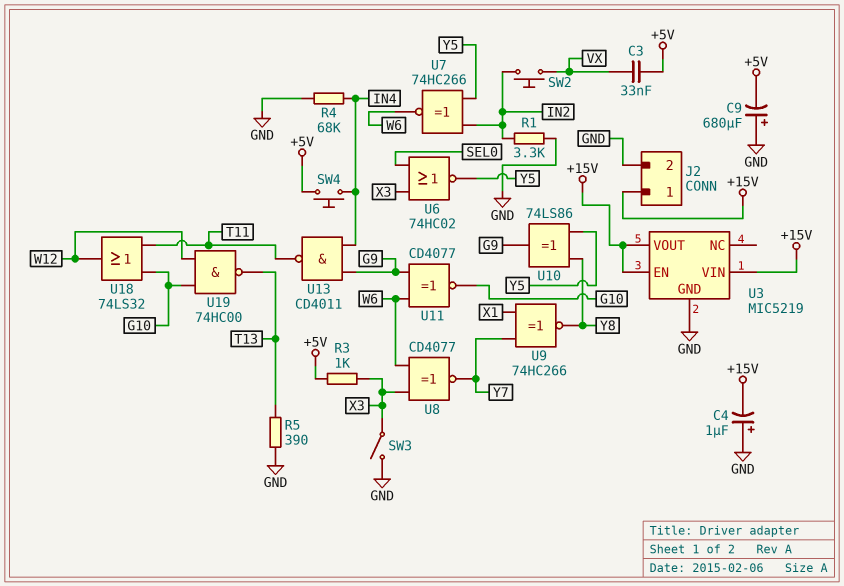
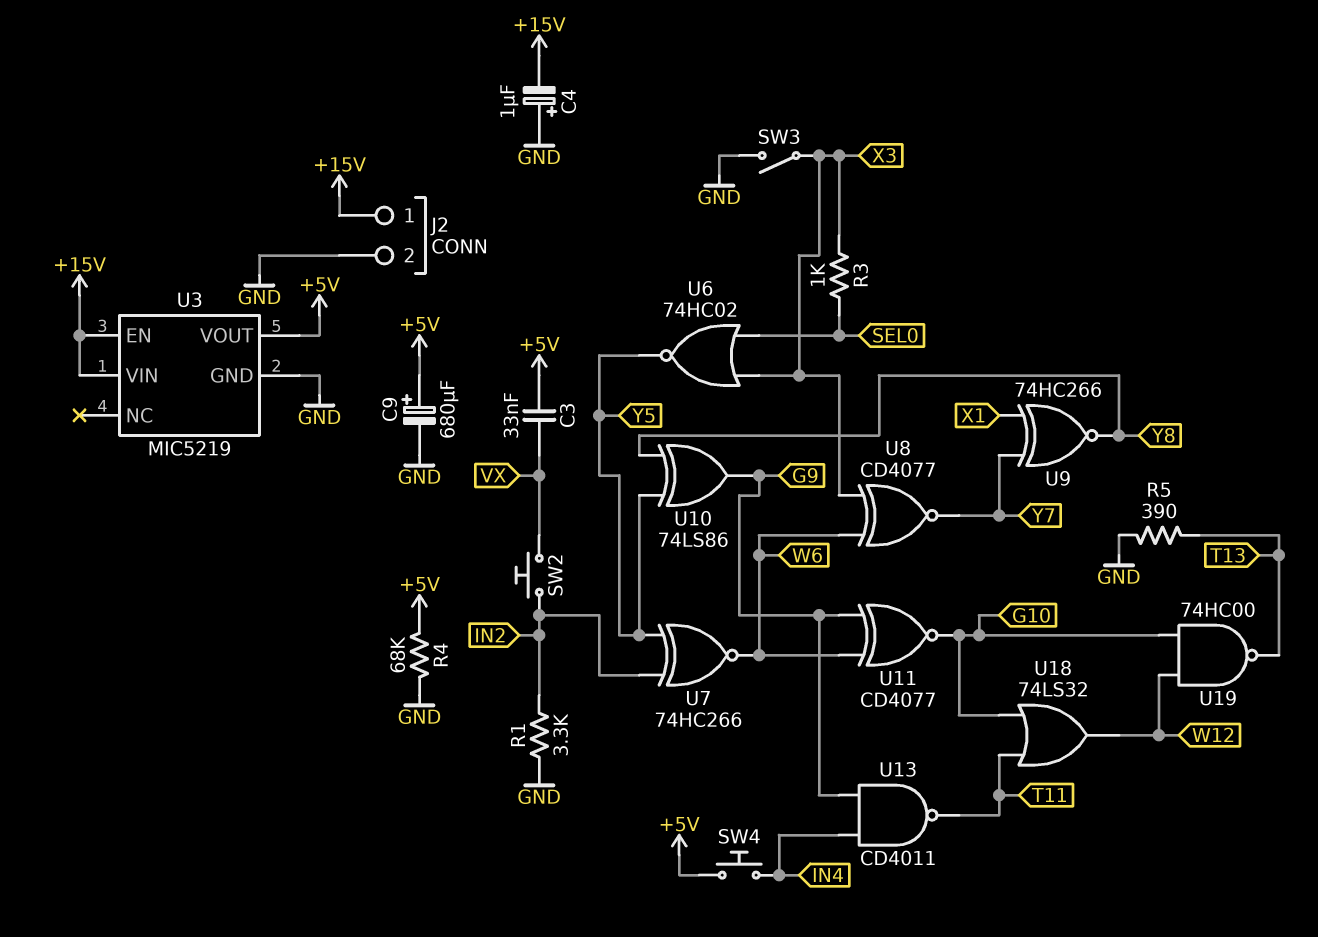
C9: 680uF (plus GND, minus +5V) -> 680uF (plus +5V, minus GND)
R3: 1k (+5V, X3) -> 1k (SEL0, X3)
R4: 68k (GND, IN4) -> 68k (+5V, GND)
U3 pin VOUT: +15V -> +5V

